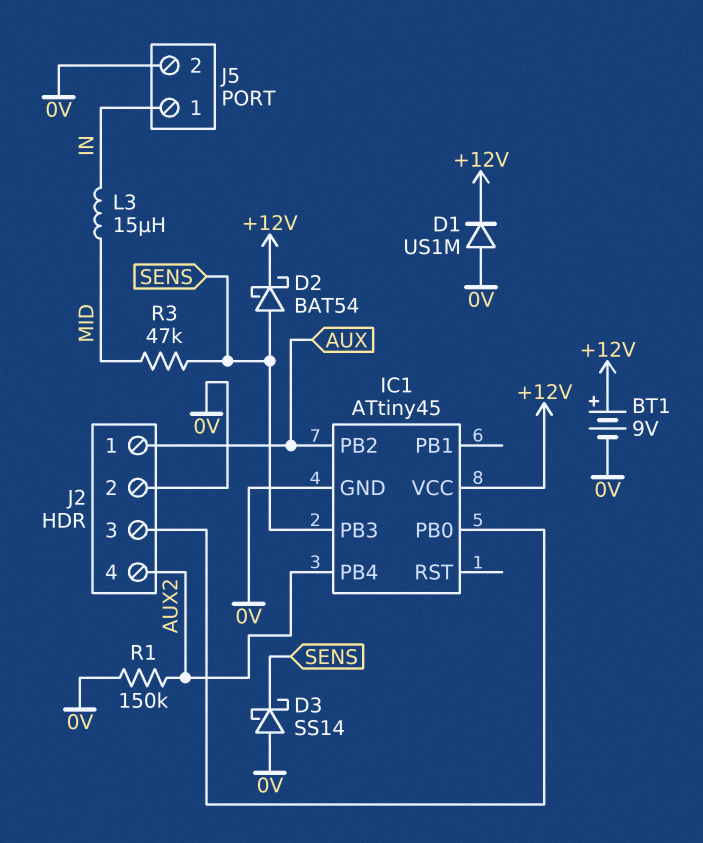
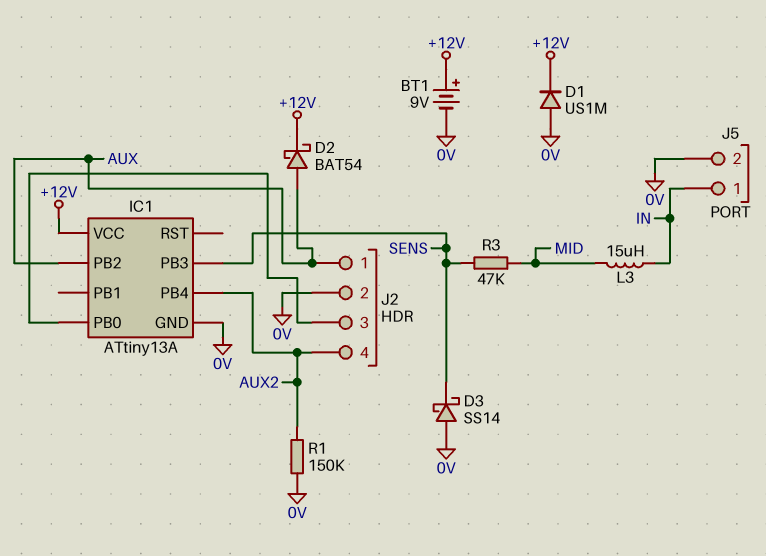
D2: schottky BAT54 (A SENS, K +12V) -> schottky BAT54 (A AUX, K +12V)
IC1: ATtiny45 -> ATtiny13A

